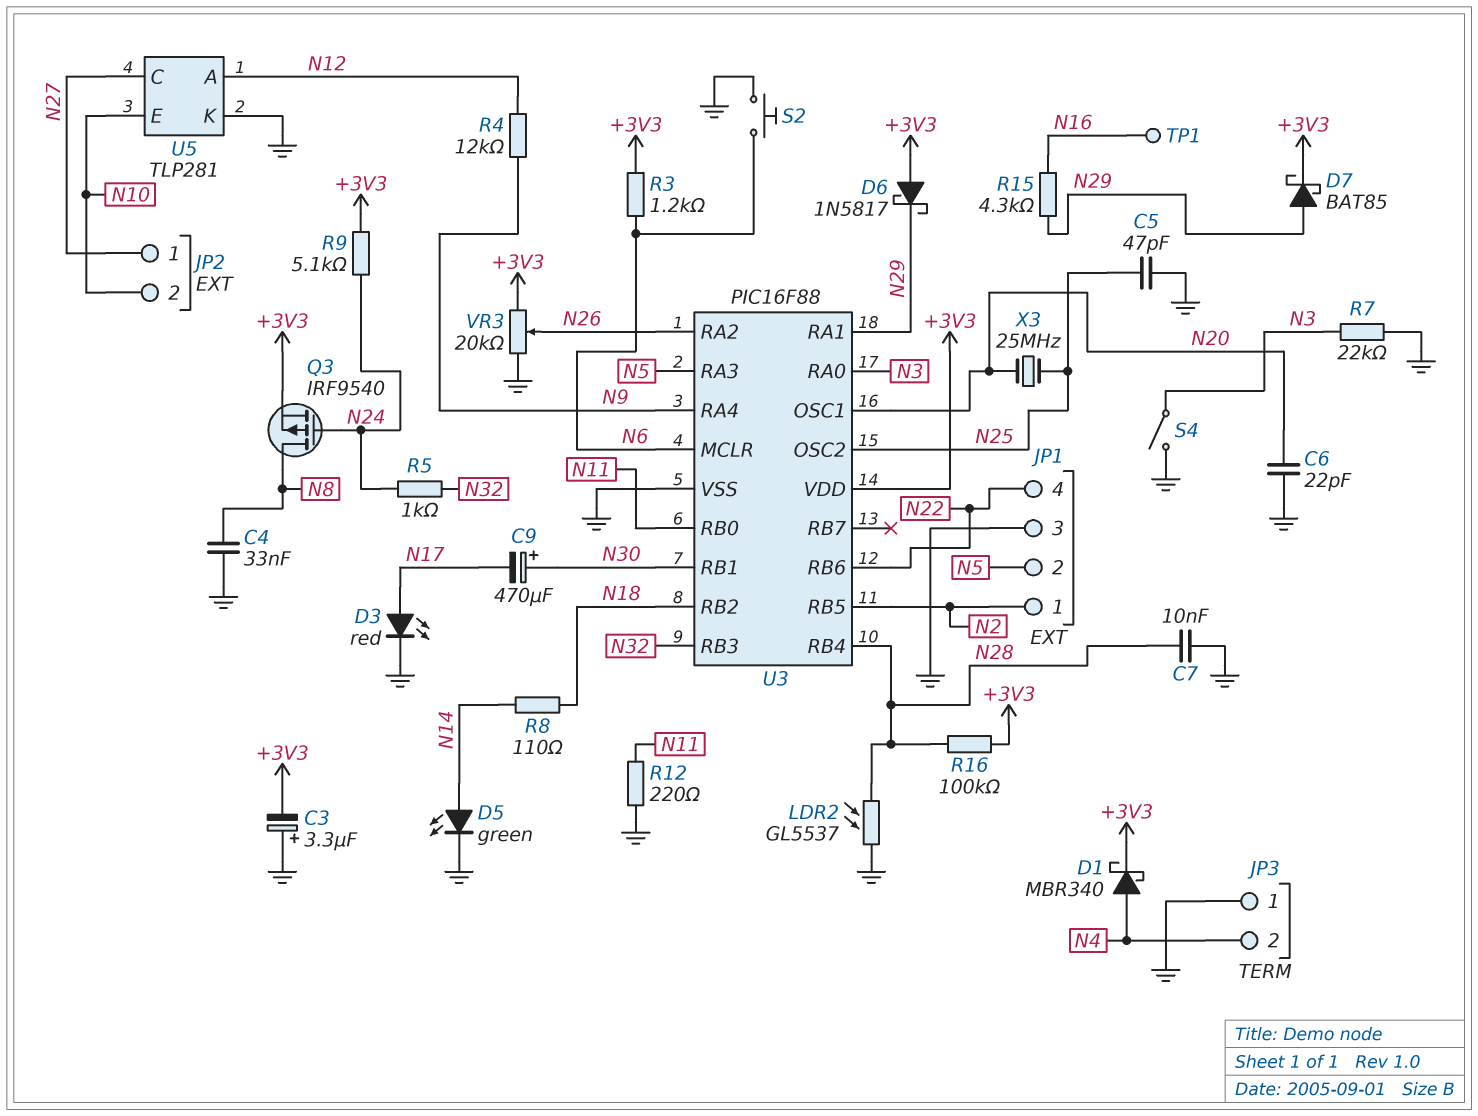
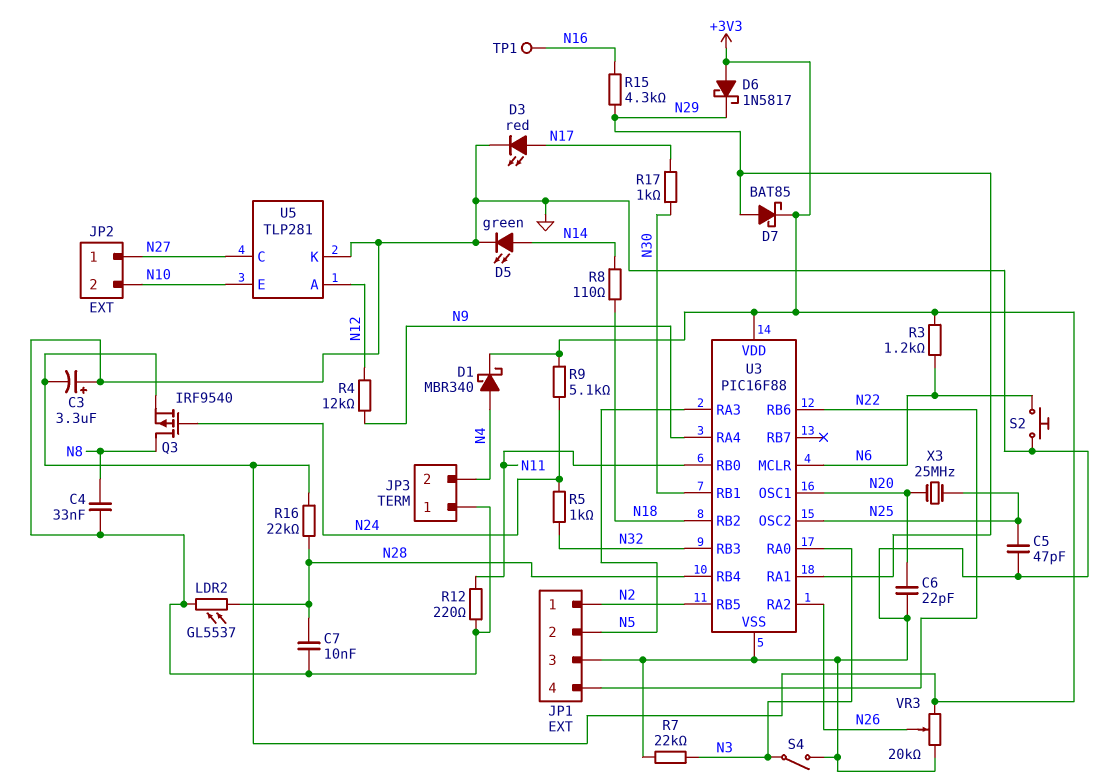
C9: 470uF (plus N30, minus N17) -> none
R16: 100k (+3V3, N28) -> 22k (+3V3, N28)
R17: none -> 1k (N17, N30)

